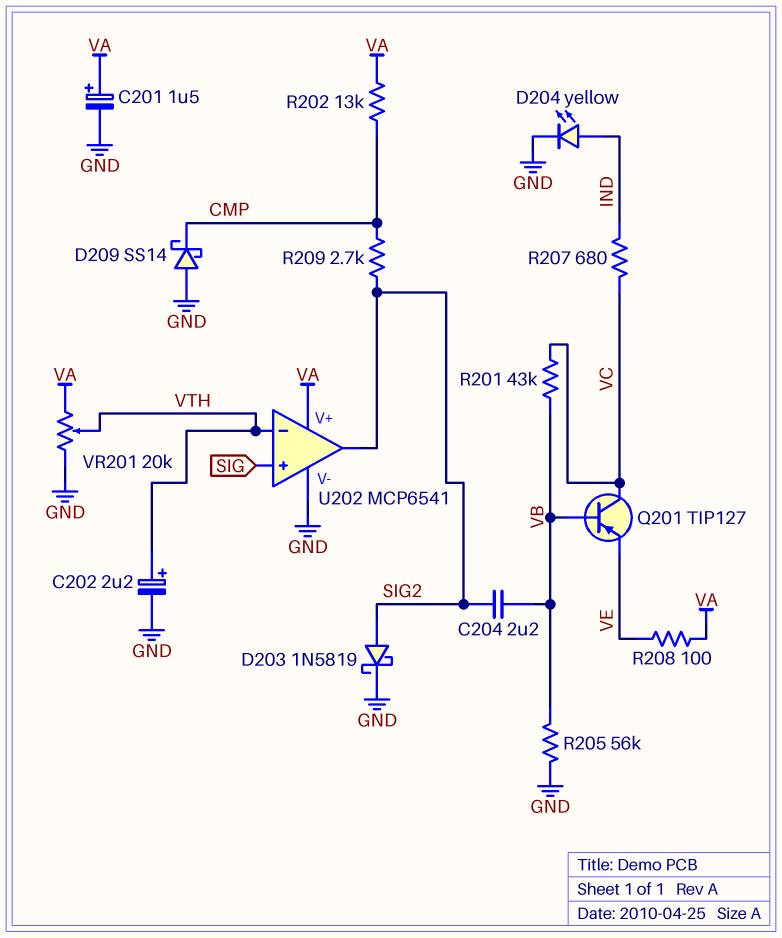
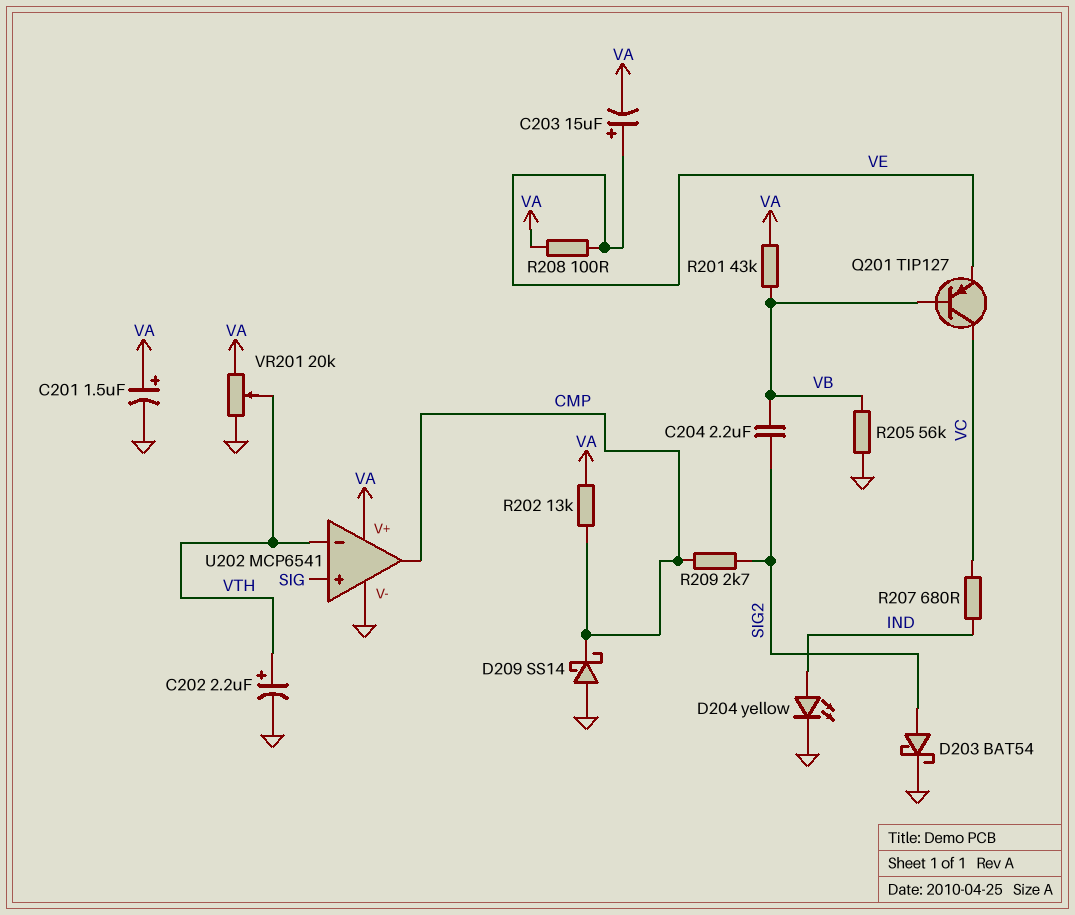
C203: none -> 15uF (plus VE, minus VA)
D203: schottky 1N5819 (A SIG2, K GND) -> schottky BAT54 (A SIG2, K GND)
R201: 43k (VB, VC) -> 43k (VA, VB)
U202 pin out: SIG2 -> CMP

